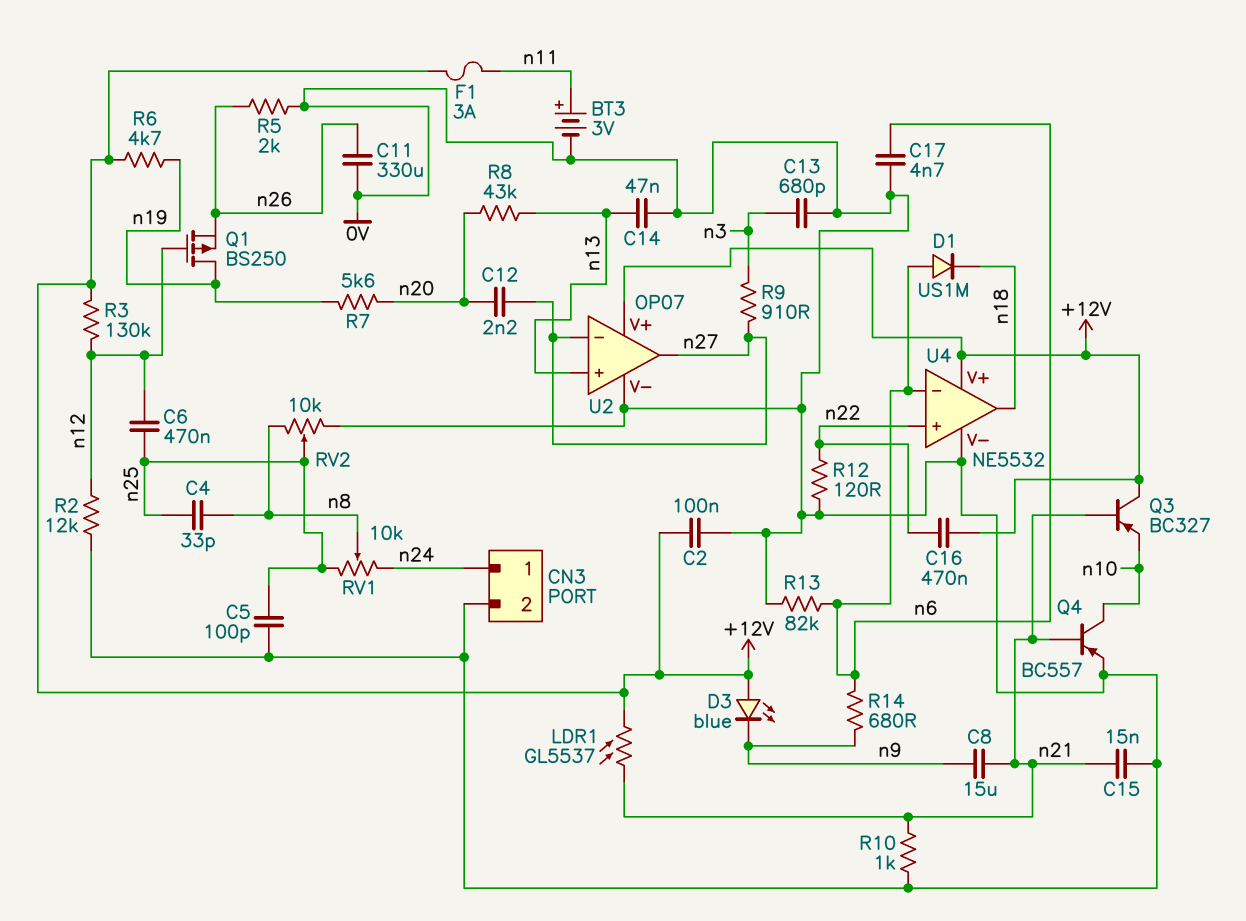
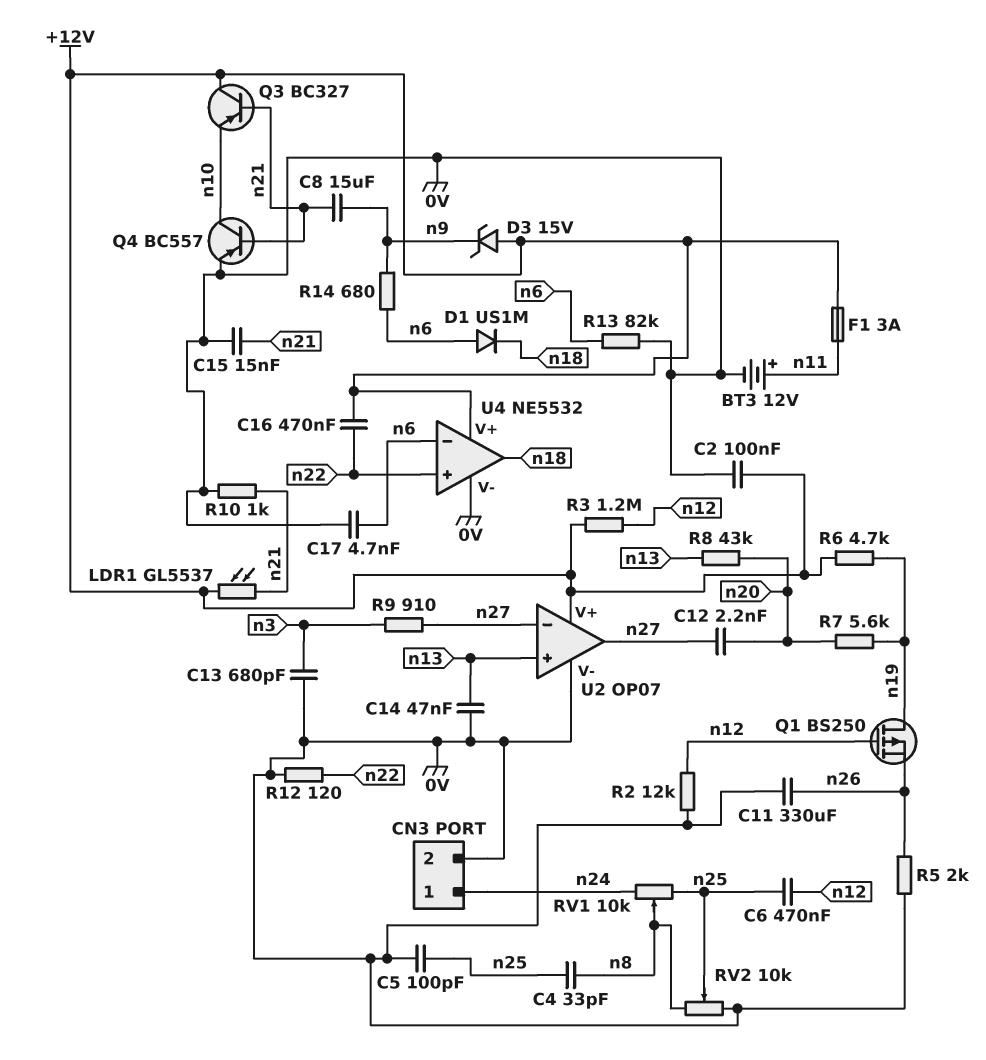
BT3: 3V (plus n11, minus 0V) -> 12V (plus n11, minus 0V)
D3: LED blue (A +12V, K n9) -> zener 15V (A +12V, K n9)
R3: 130k (+12V, n12) -> 1.2M (+12V, n12)

